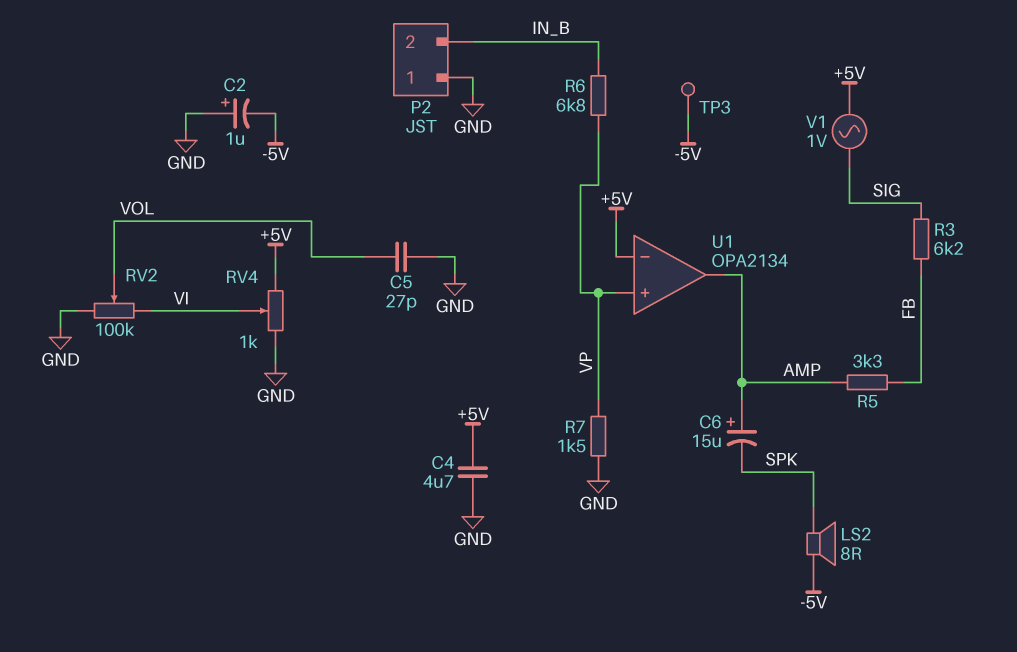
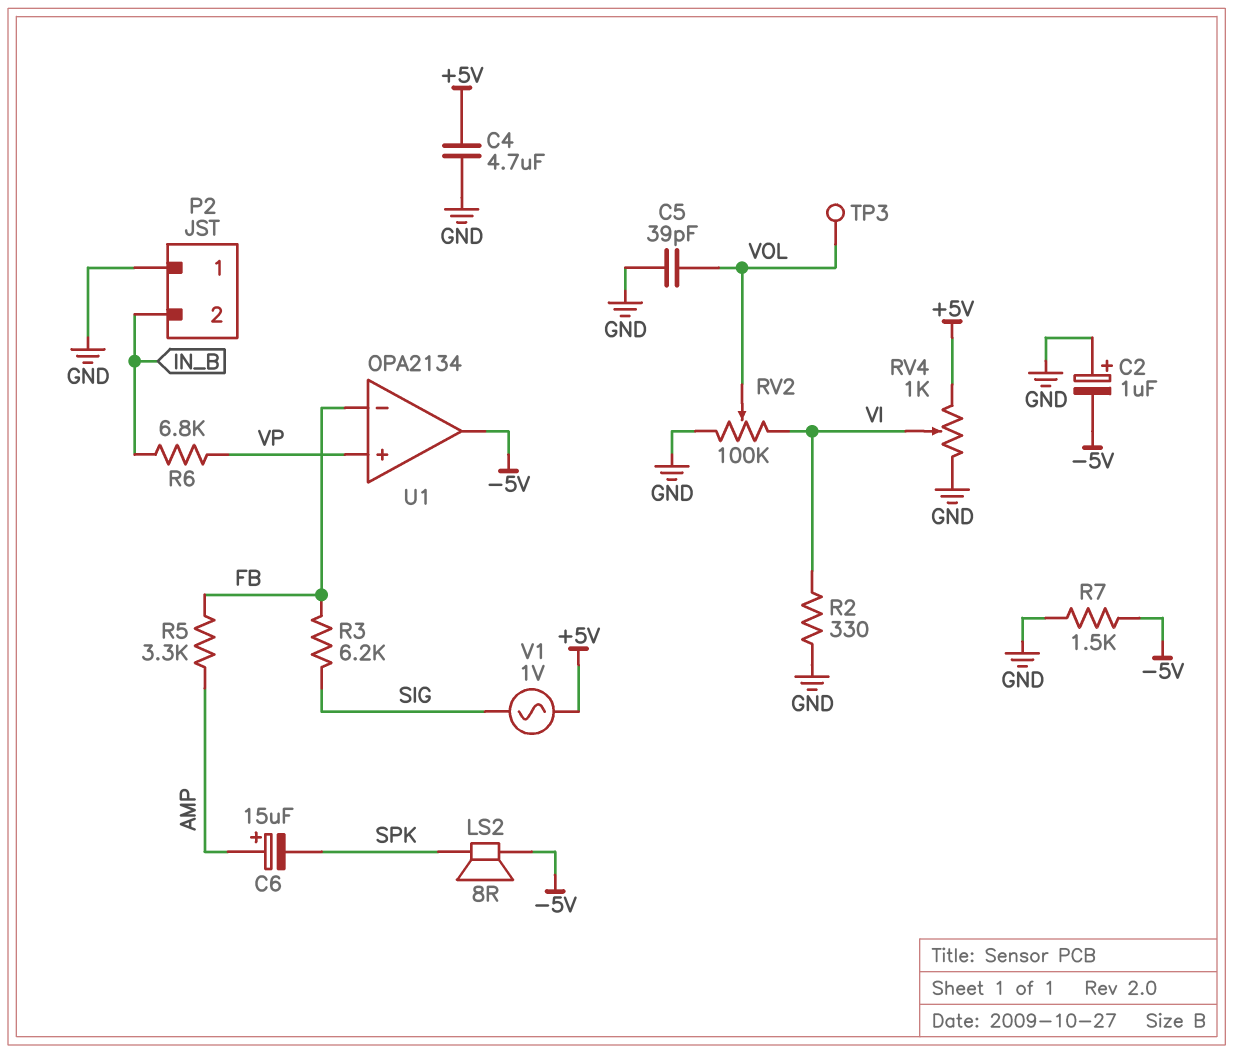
C5: 27pF (GND, VOL) -> 39pF (GND, VOL)
R2: none -> 330 (GND, VI)
R7: 1.5k (GND, VP) -> 1.5k (-5V, GND)
TP3: test point (-5V) -> test point (VOL)
U1 pin in-: +5V -> FB
U1 pin out: AMP -> -5V

